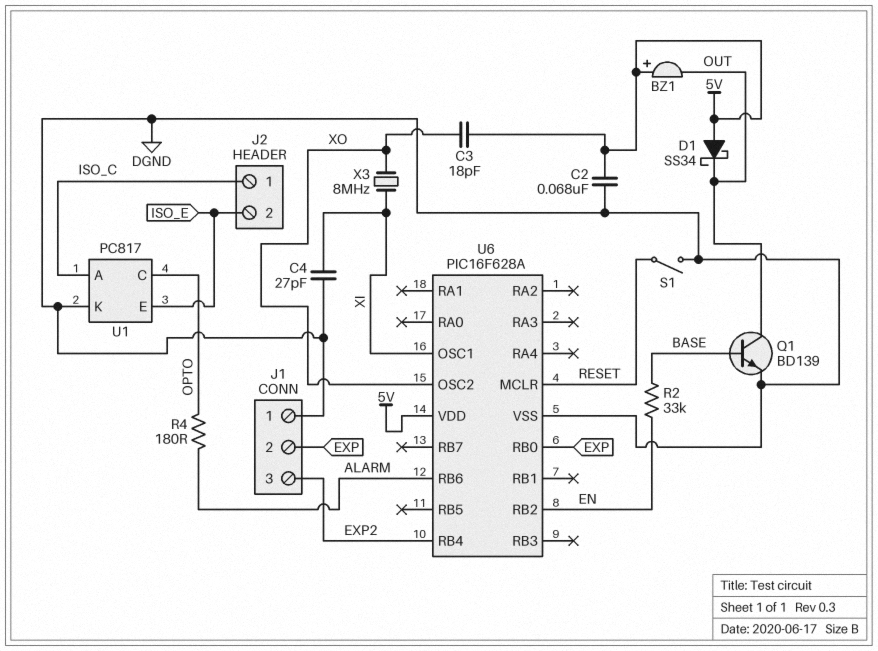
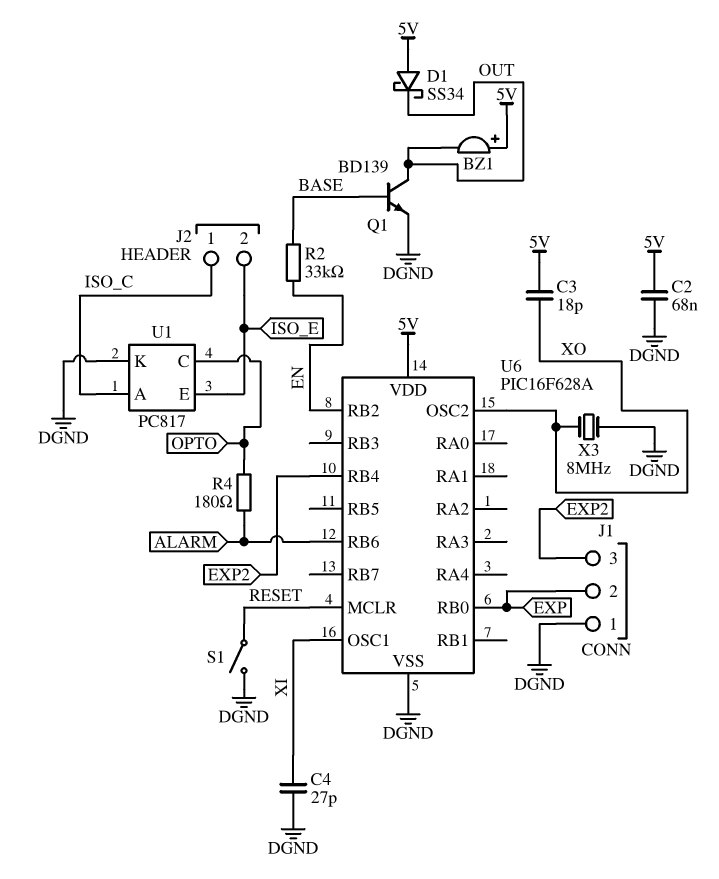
X3: 8MHz (XI, XO) -> 8MHz (DGND, XO)

